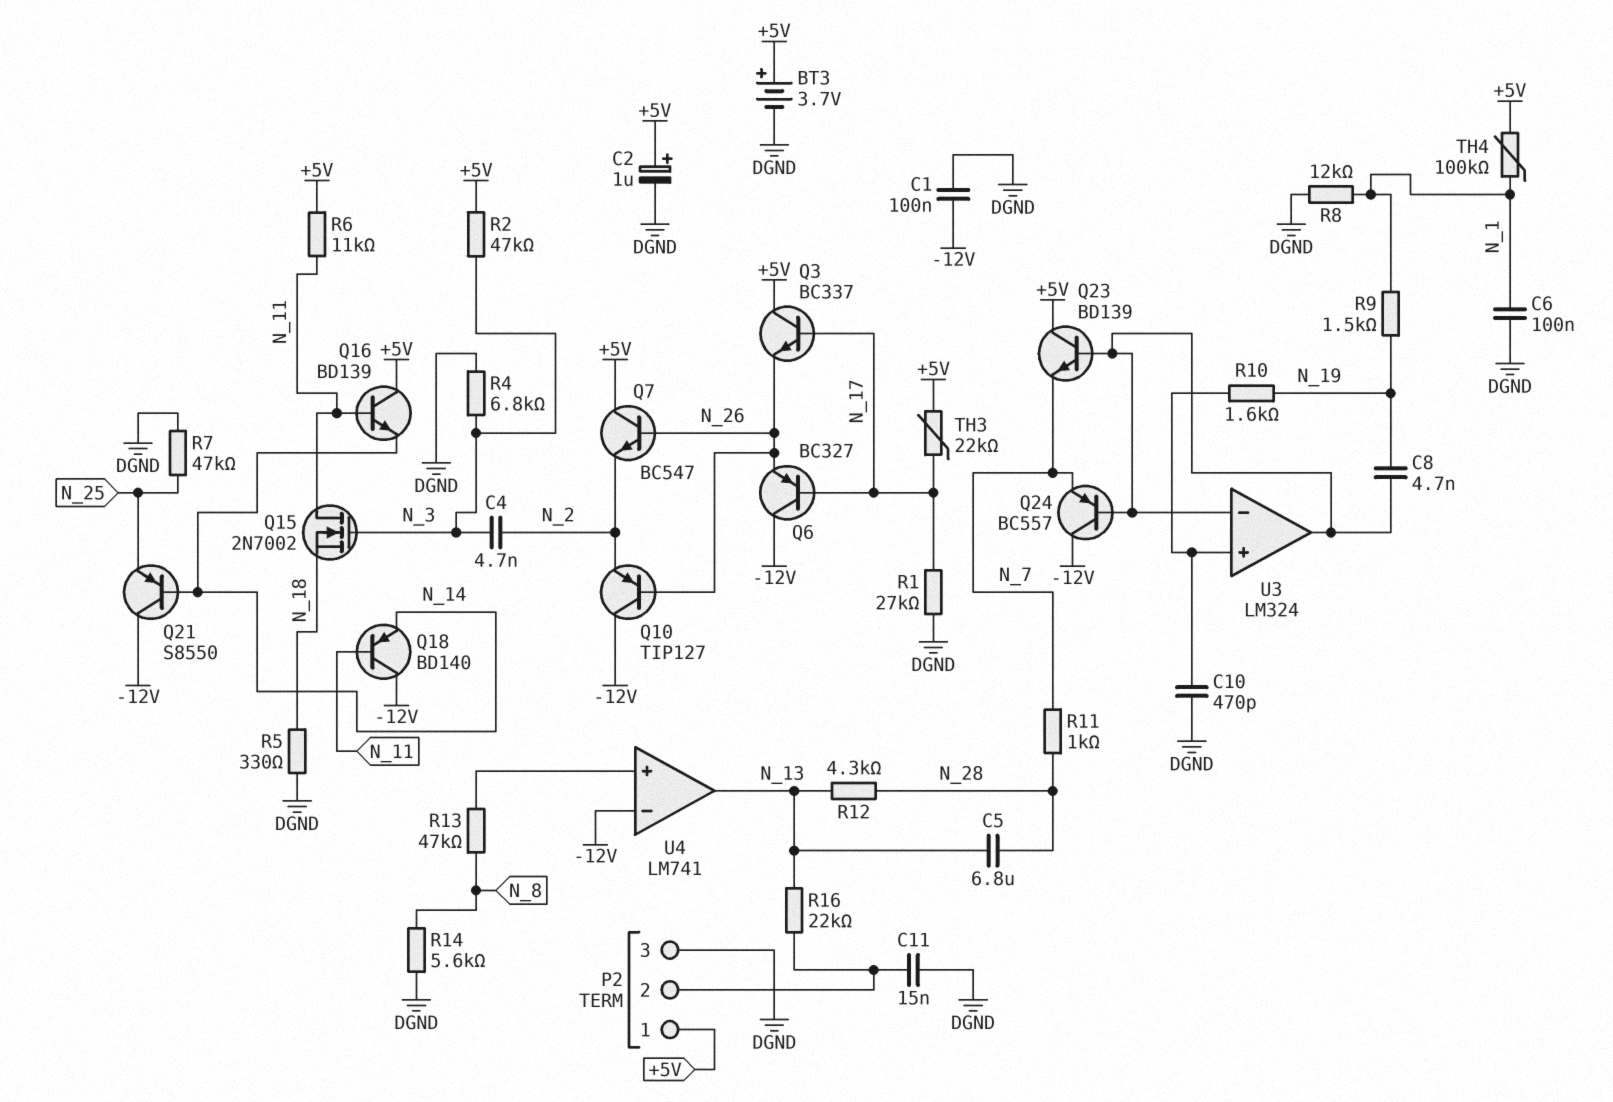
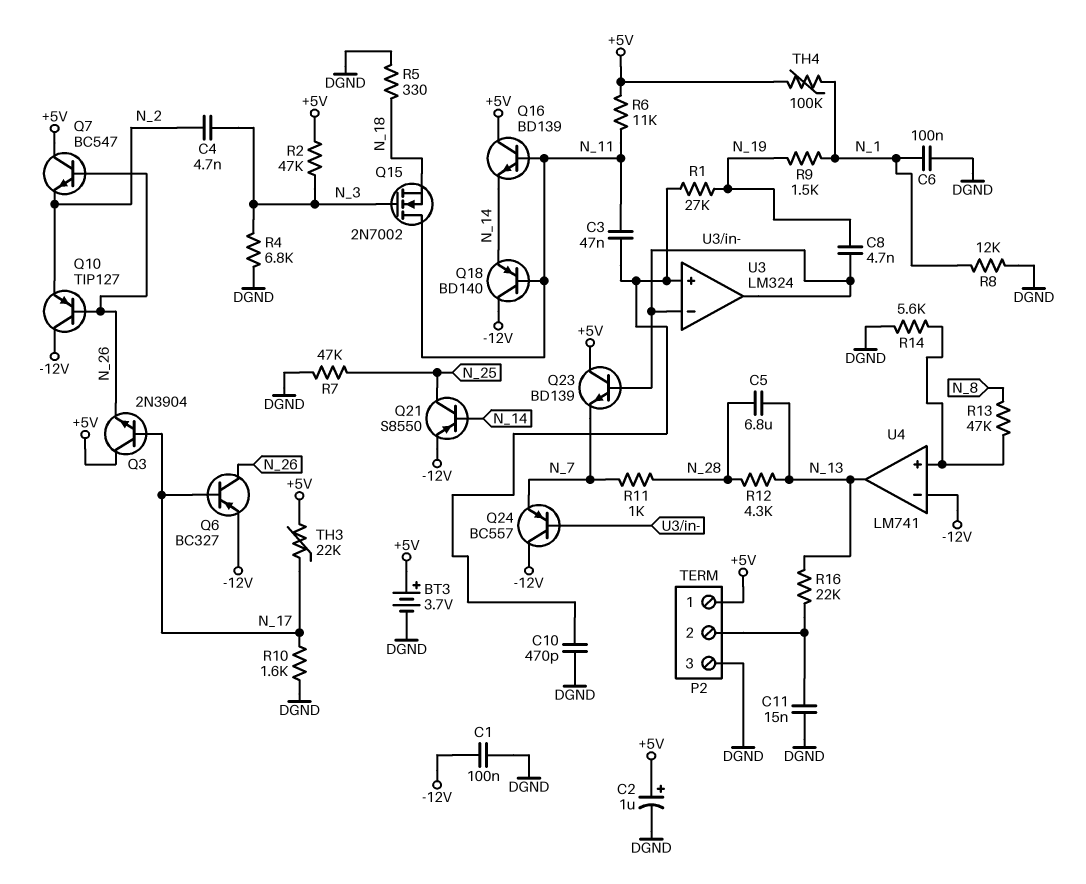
C3: none -> 47nF (N_11, U3/in+)
Q3: NPN BC337 (B N_17, C +5V, E N_26) -> NPN 2N3904 (B N_17, C +5V, E N_26)
Q6: PNP BC327 (B N_17, C -12V, E N_26) -> PNP BC327 (B N_17, C N_26, E -12V)
Q21: PNP S8550 (B N_14, C -12V, E N_25) -> PNP S8550 (B N_14, C N_25, E -12V)
R1: 27k (DGND, N_17) -> 27k (N_19, U3/in+)
R10: 1.6k (N_19, U3/in+) -> 1.6k (DGND, N_17)
R14: 5.6k (DGND, N_8) -> 5.6k (DGND, U4/in+)

